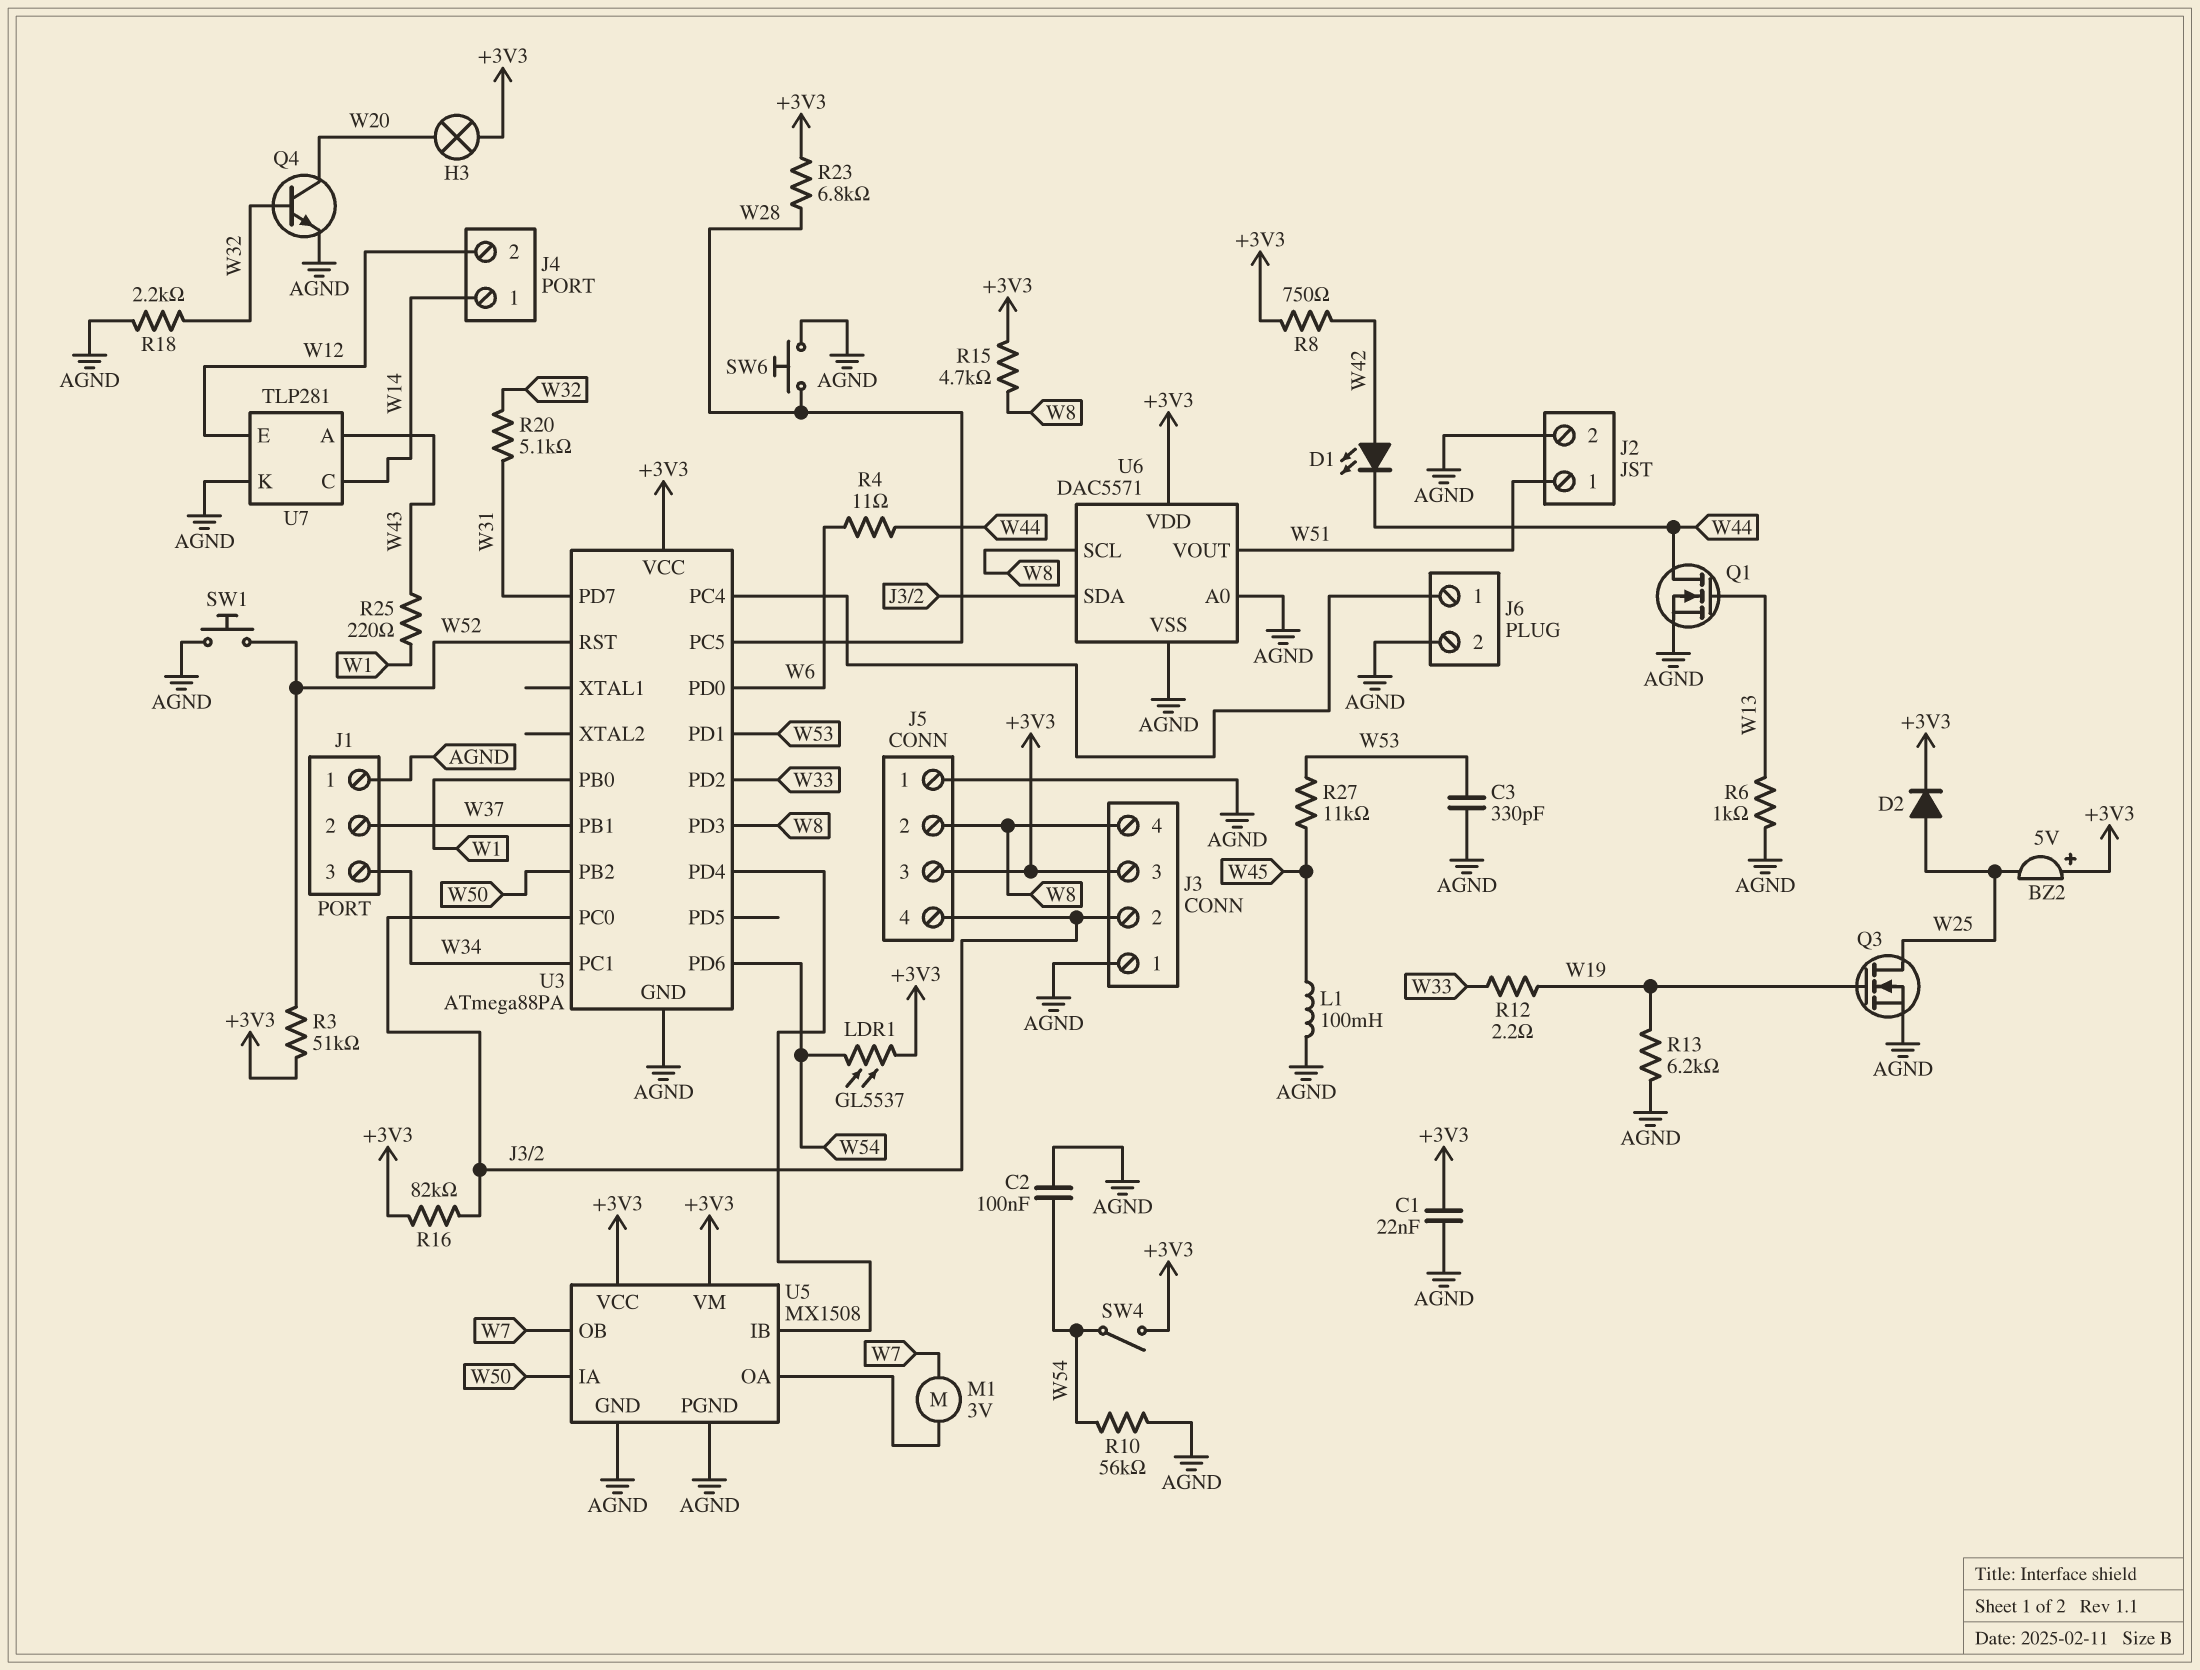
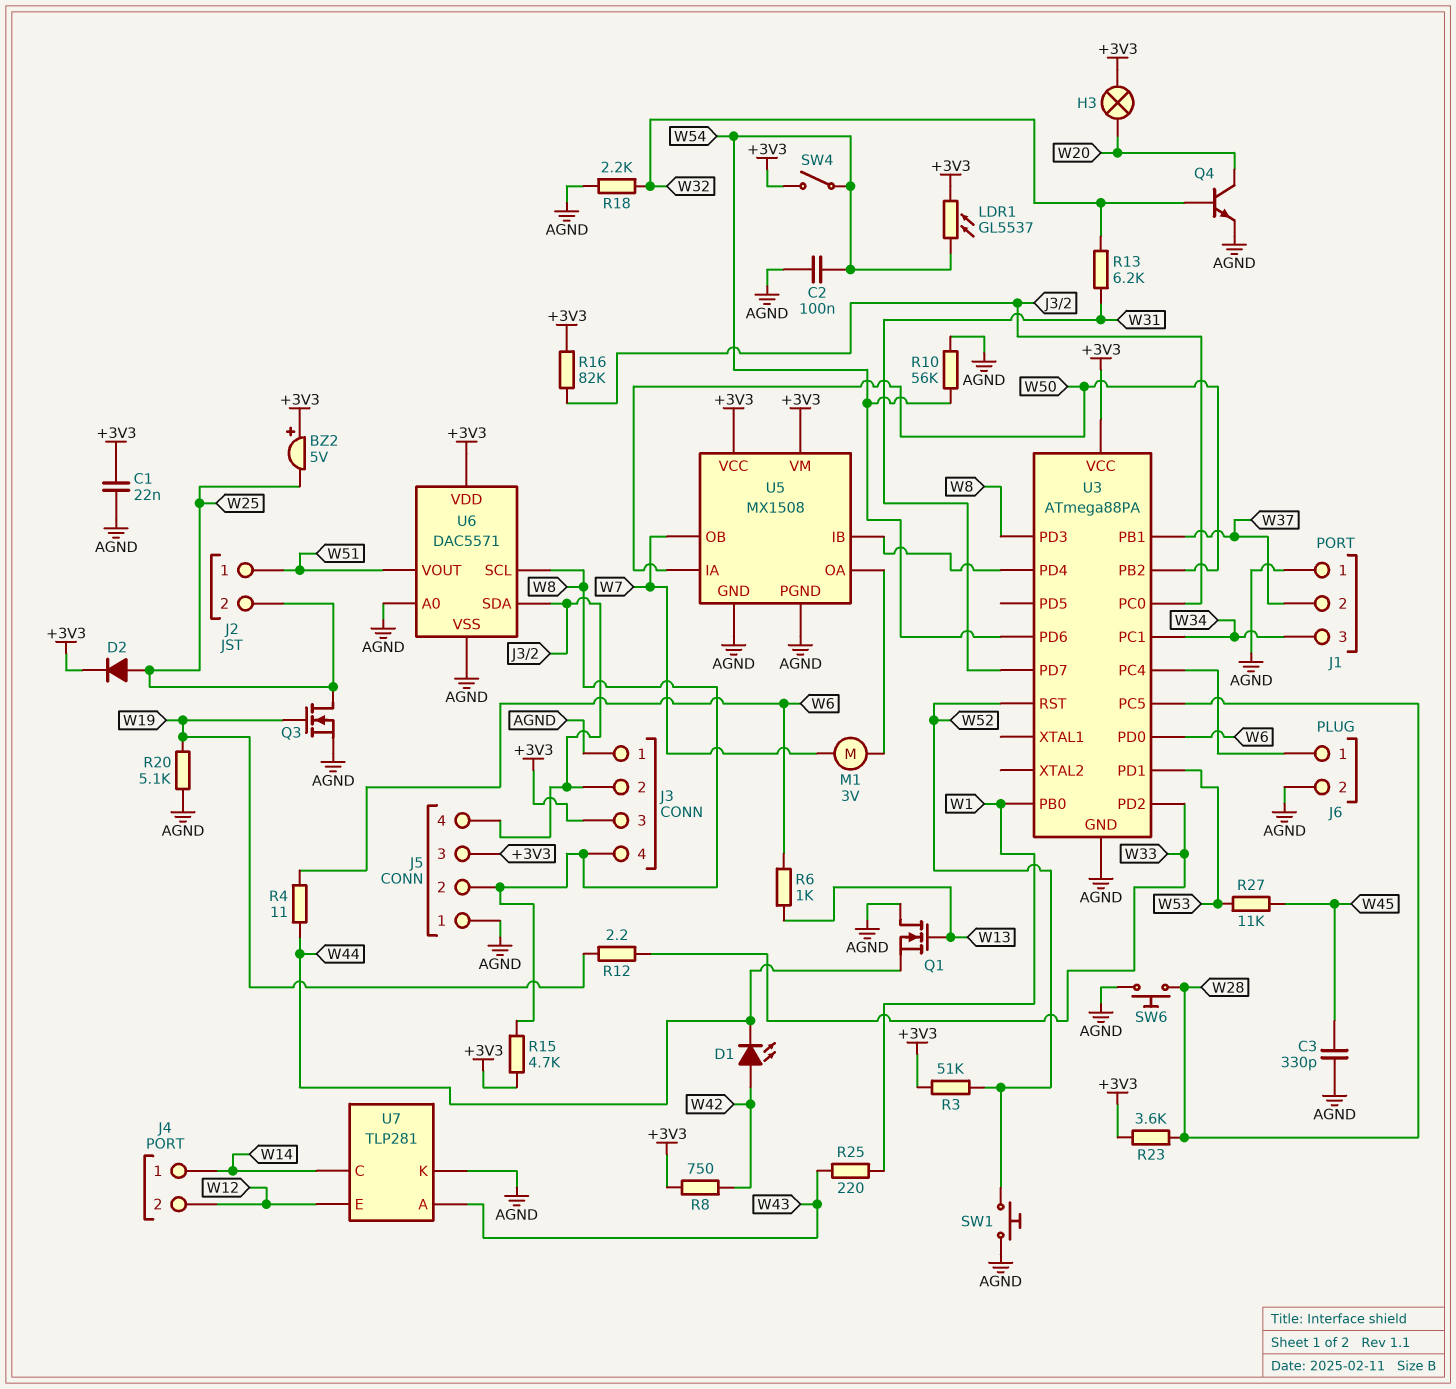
C3: 330pF (AGND, W53) -> 330pF (AGND, W45)
J2 pin 2: AGND -> W25
L1: 100mH (AGND, W45) -> none
Q1: NMOS (G W13, D W44, S AGND) -> NMOS (G W13, D AGND, S W44)
R6: 1k (AGND, W13) -> 1k (W6, W13)
R13: 6.2k (AGND, W19) -> 6.2k (W31, W32)
R20: 5.1k (W31, W32) -> 5.1k (AGND, W19)
R23: 6.8k (+3V3, W28) -> 3.6k (+3V3, W28)

